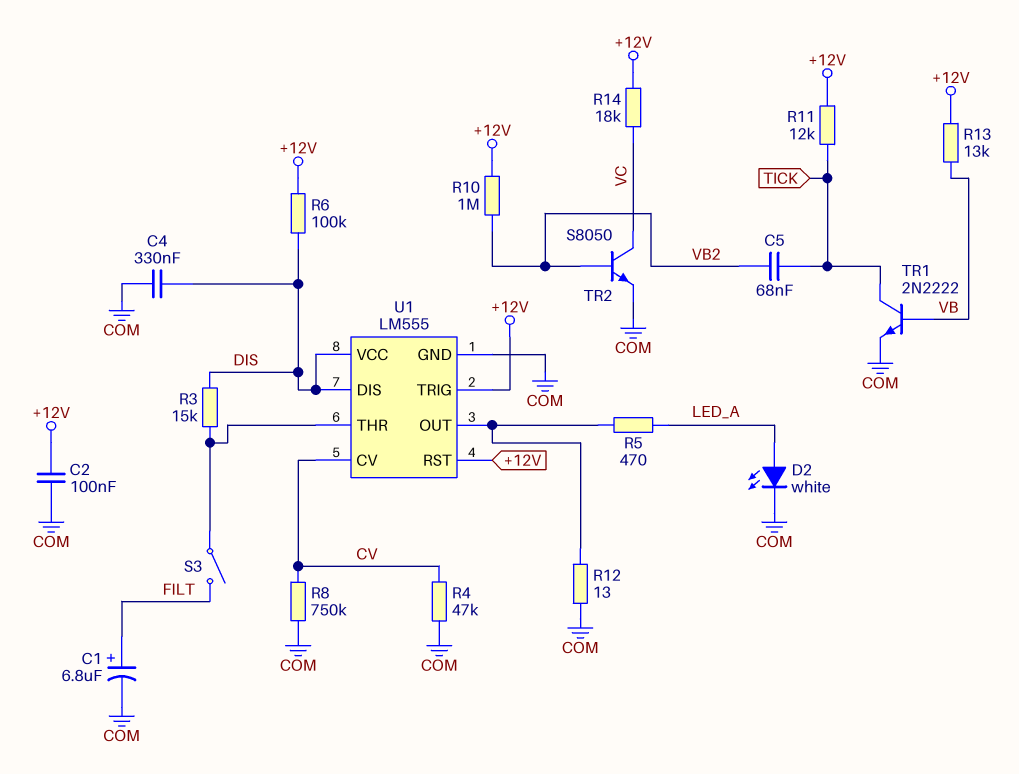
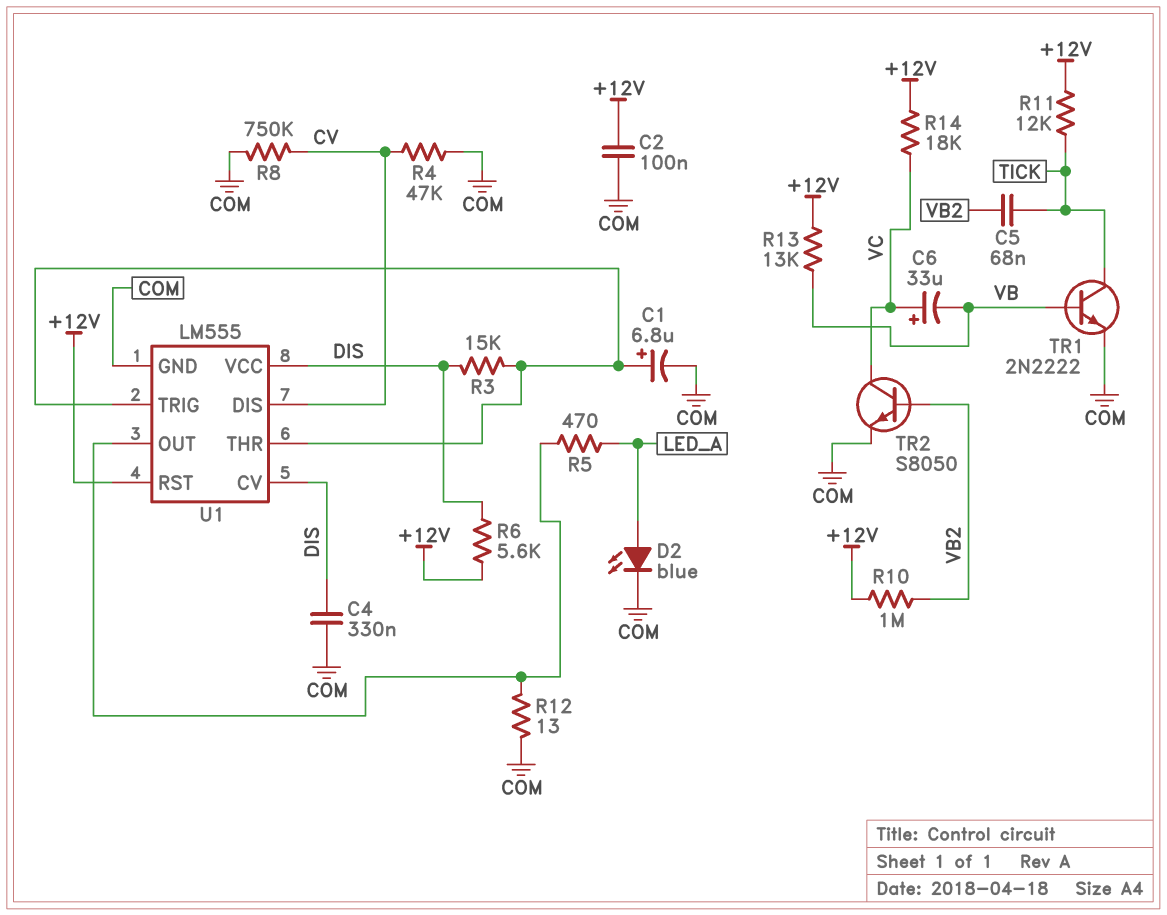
C1: 6.8uF (plus FILT, minus COM) -> 6.8uF (plus U1/THR, minus COM)
C6: none -> 33uF (plus VC, minus VB)
D2: LED white (A LED_A, K COM) -> LED blue (A LED_A, K COM)
R6: 100k (+12V, DIS) -> 5.6k (+12V, DIS)
S3: switch (FILT, U1/THR) -> none
U1 pin CV: CV -> DIS
U1 pin DIS: DIS -> CV
U1 pin TRIG: +12V -> U1/THR

